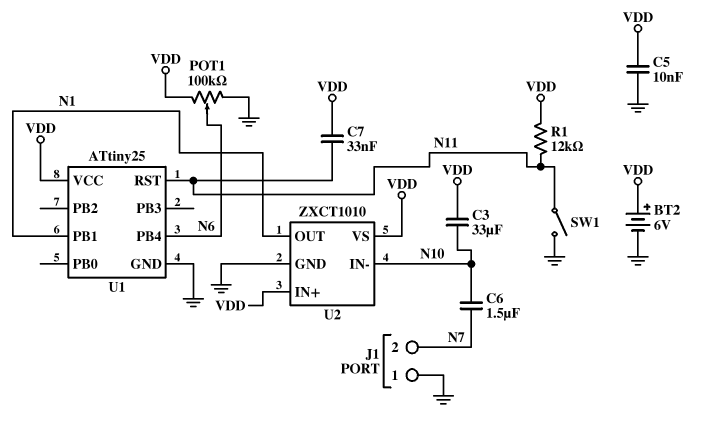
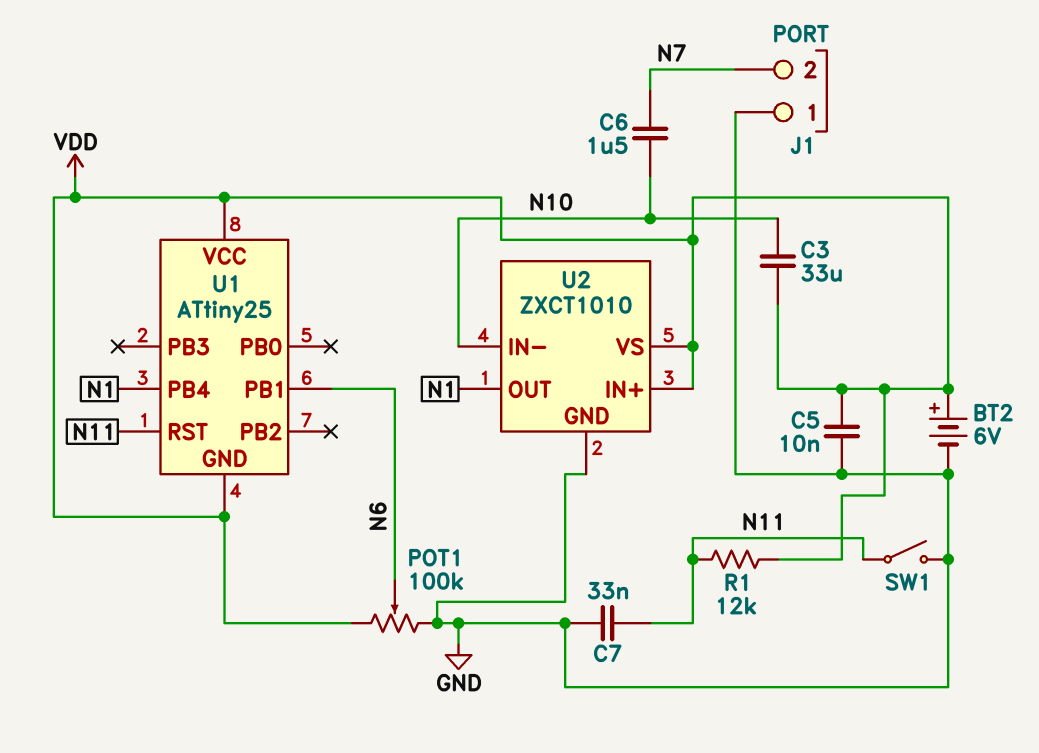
C7: 33nF (N11, VDD) -> 33nF (GND, N11)
U1 pin GND: GND -> VDD
U1 pin PB1: N1 -> N6
U1 pin PB4: N6 -> N1

